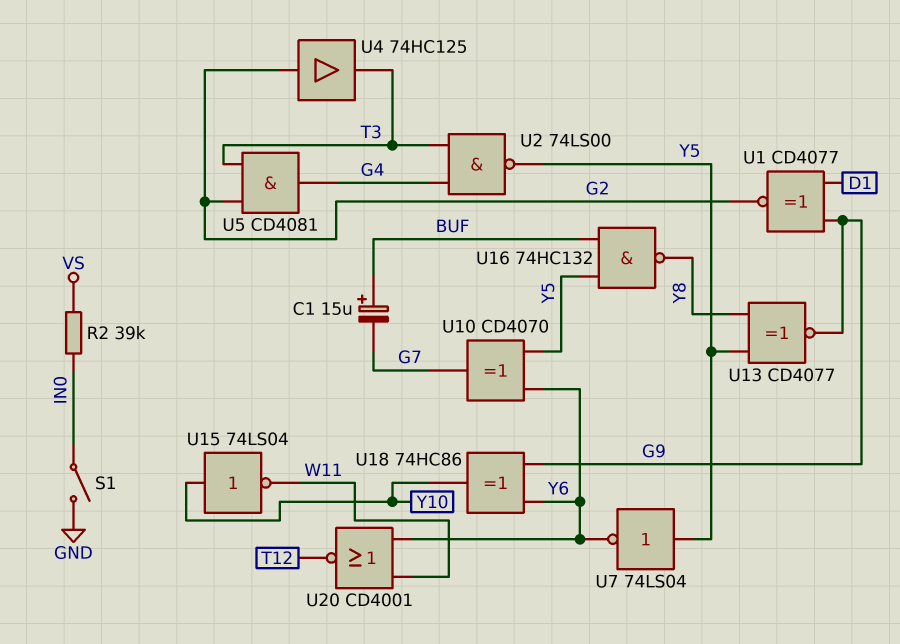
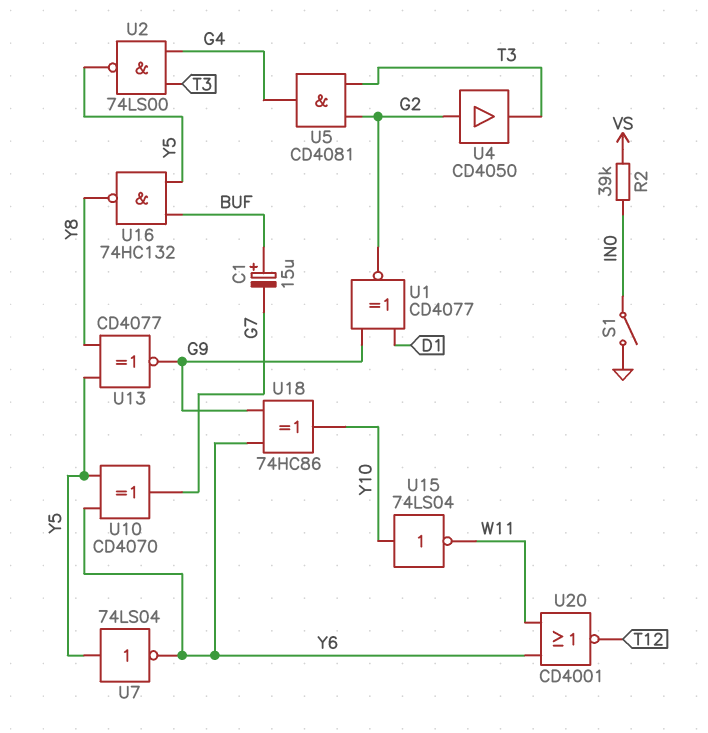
U4: buffer 74HC125 (in G2, out T3) -> buffer CD4050 (in G2, out T3)

